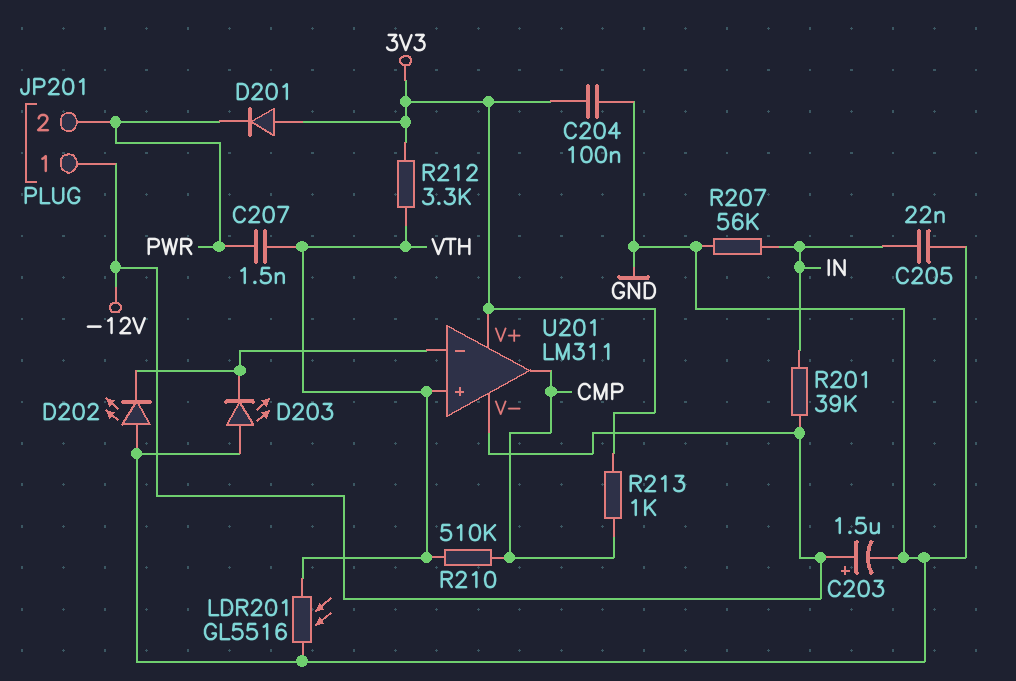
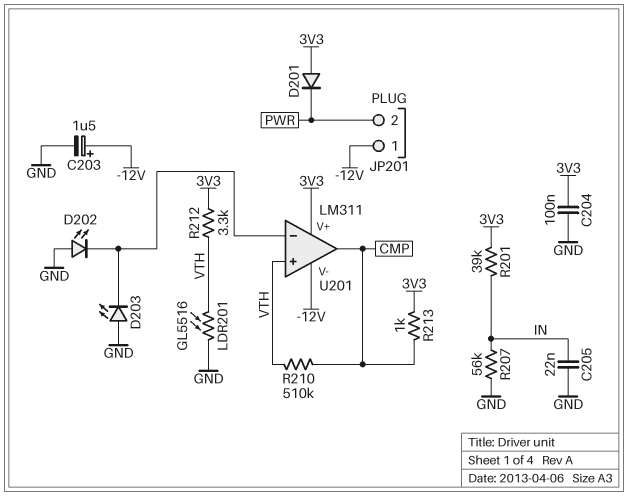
C207: 1.5nF (PWR, VTH) -> none
R201: 39k (-12V, IN) -> 39k (3V3, IN)

